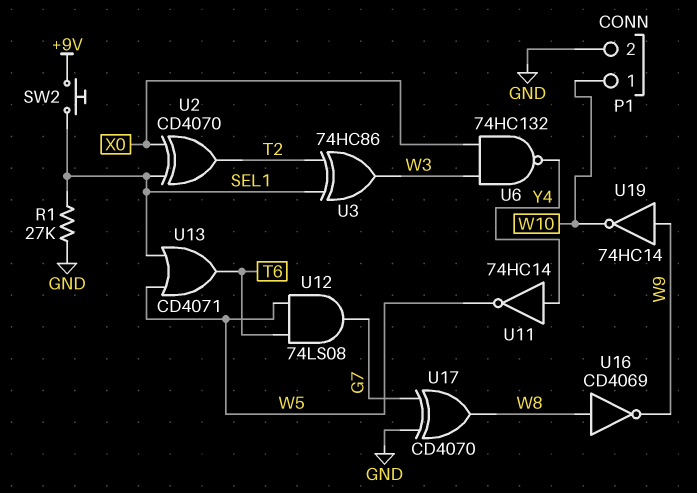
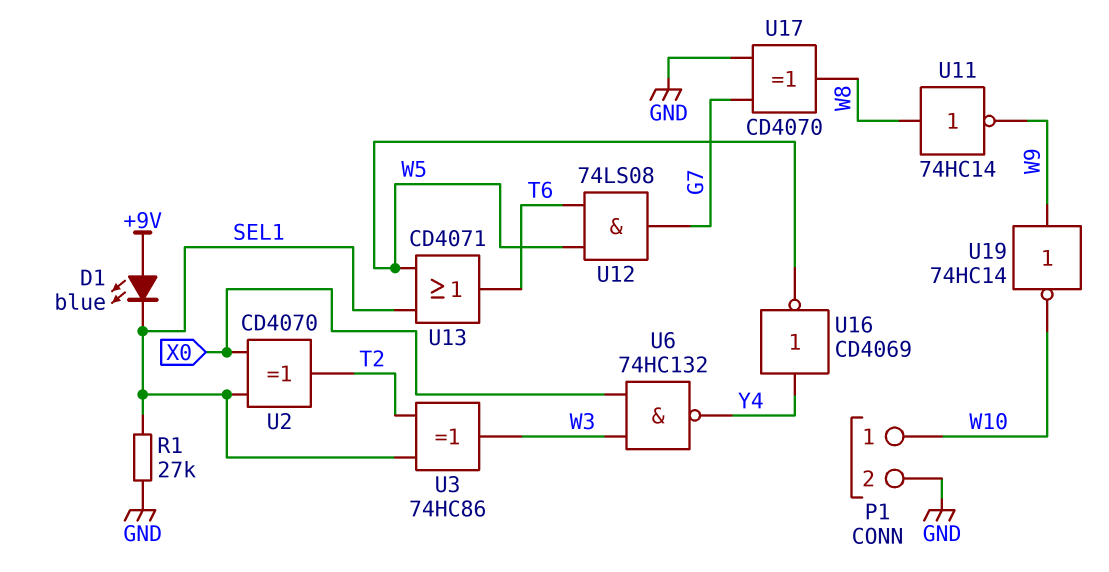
D1: none -> LED blue (A +9V, K SEL1)
SW2: button (+9V, SEL1) -> none
U11: NOT 74HC14 (in Y4, out W5) -> NOT 74HC14 (in W8, out W9)
U16: NOT CD4069 (in W8, out W9) -> NOT CD4069 (in Y4, out W5)

